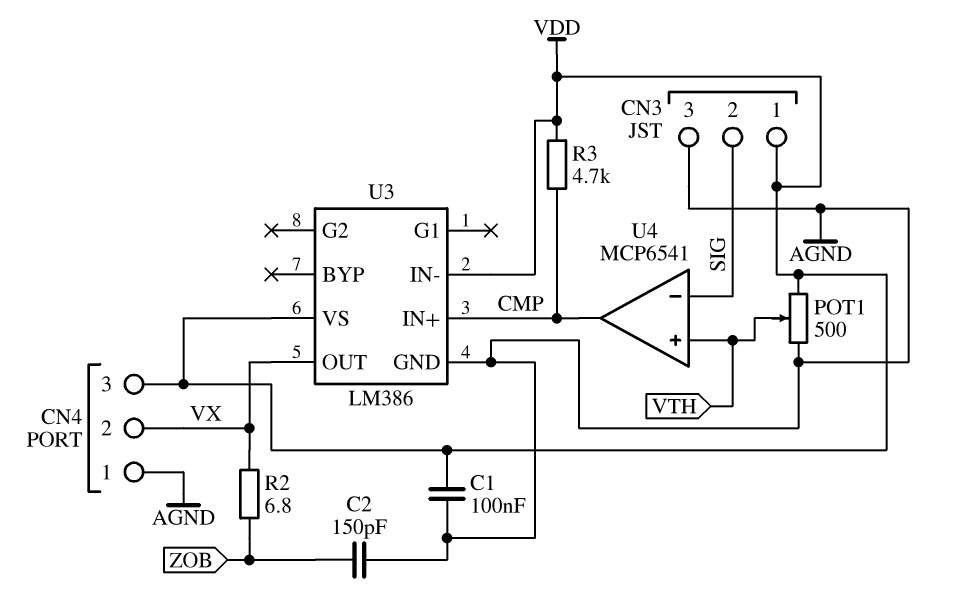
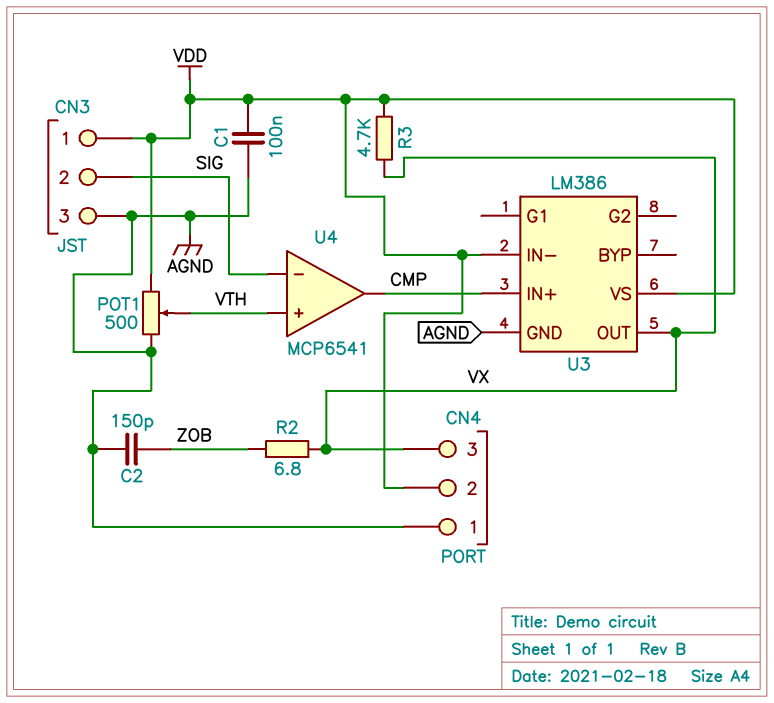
CN4 pin 2: VX -> VDD
CN4 pin 3: VDD -> VX
R3: 4.7k (CMP, VDD) -> 4.7k (VDD, VX)

